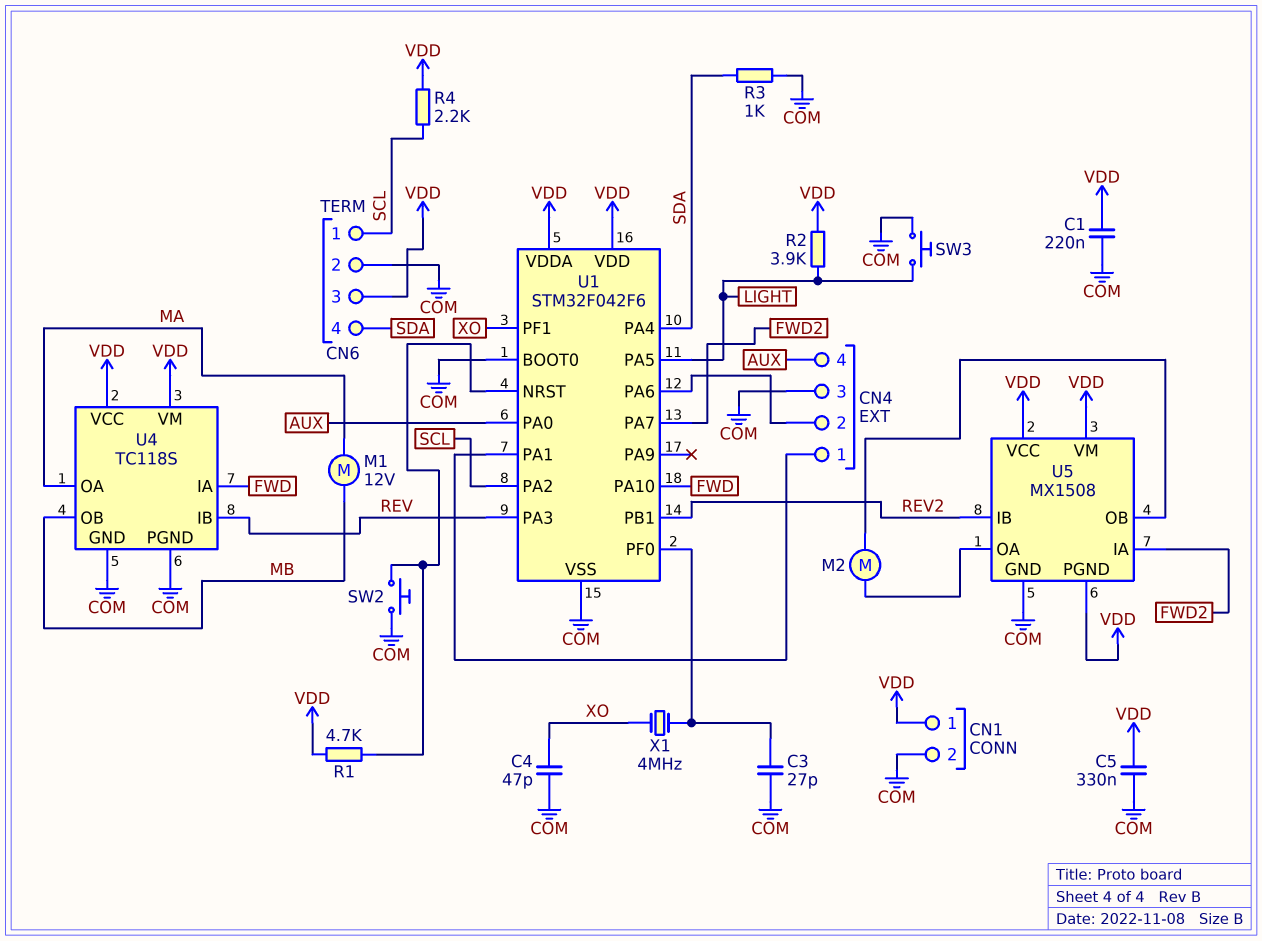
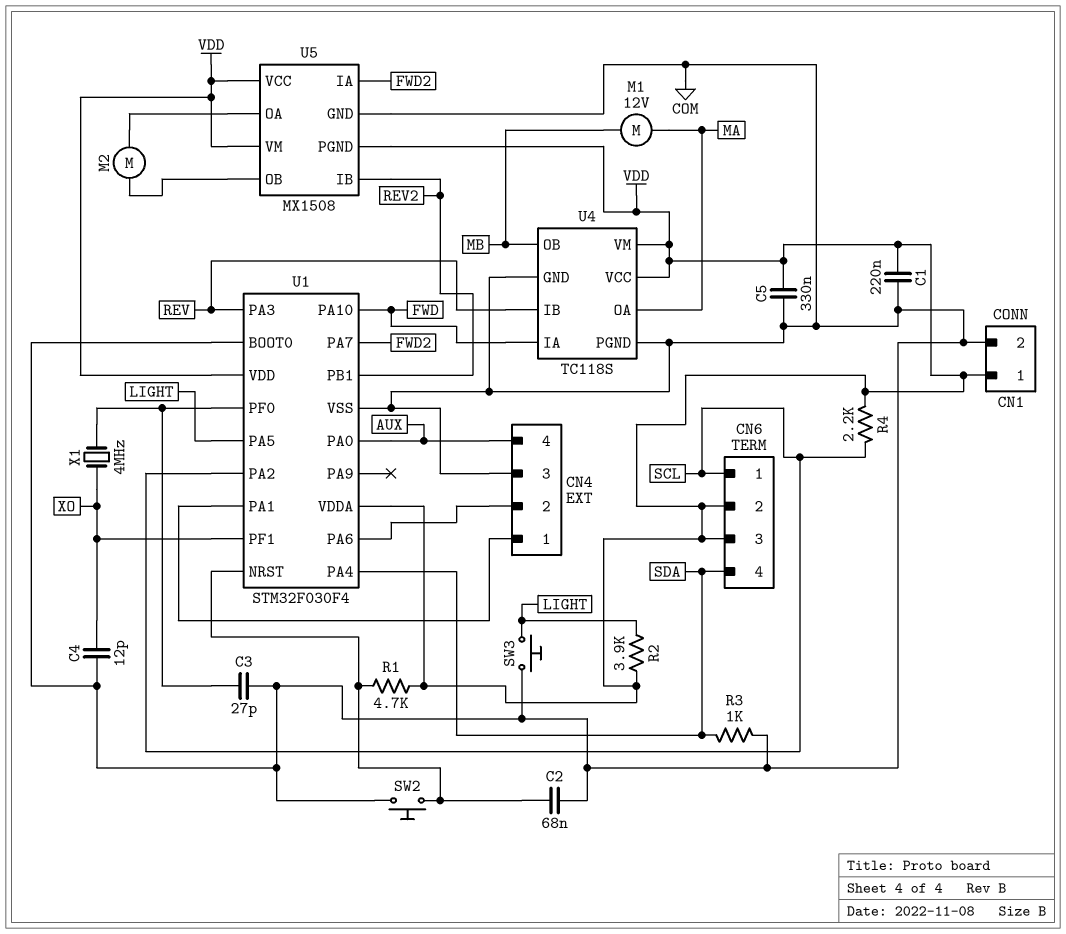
C2: none -> 68nF (COM, U1/NRST)
C4: 47pF (COM, XO) -> 12pF (COM, XO)
CN6 pin 2: COM -> VDD
U1: STM32F042F6 -> STM32F030F4

